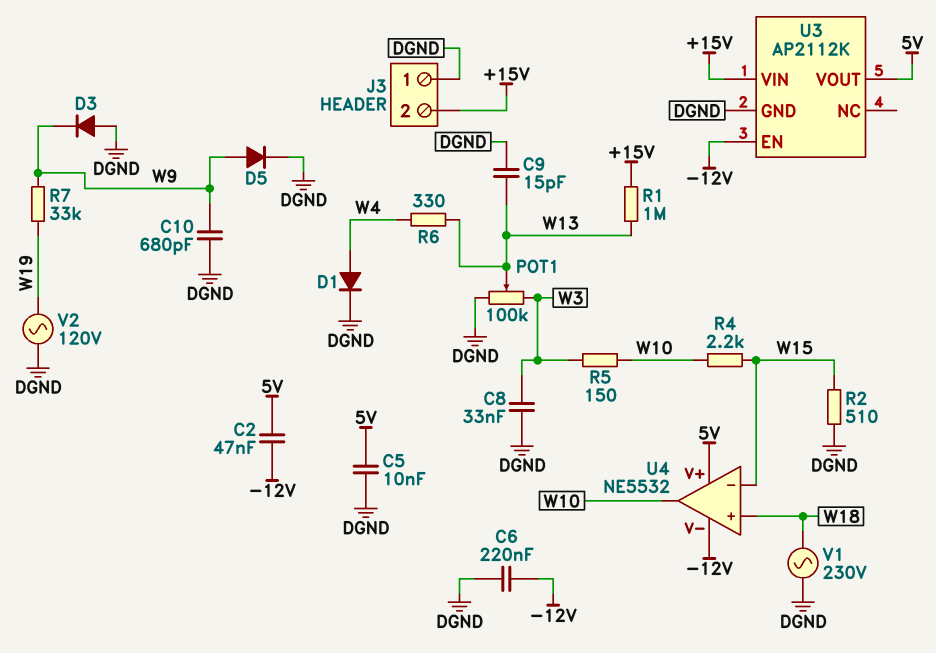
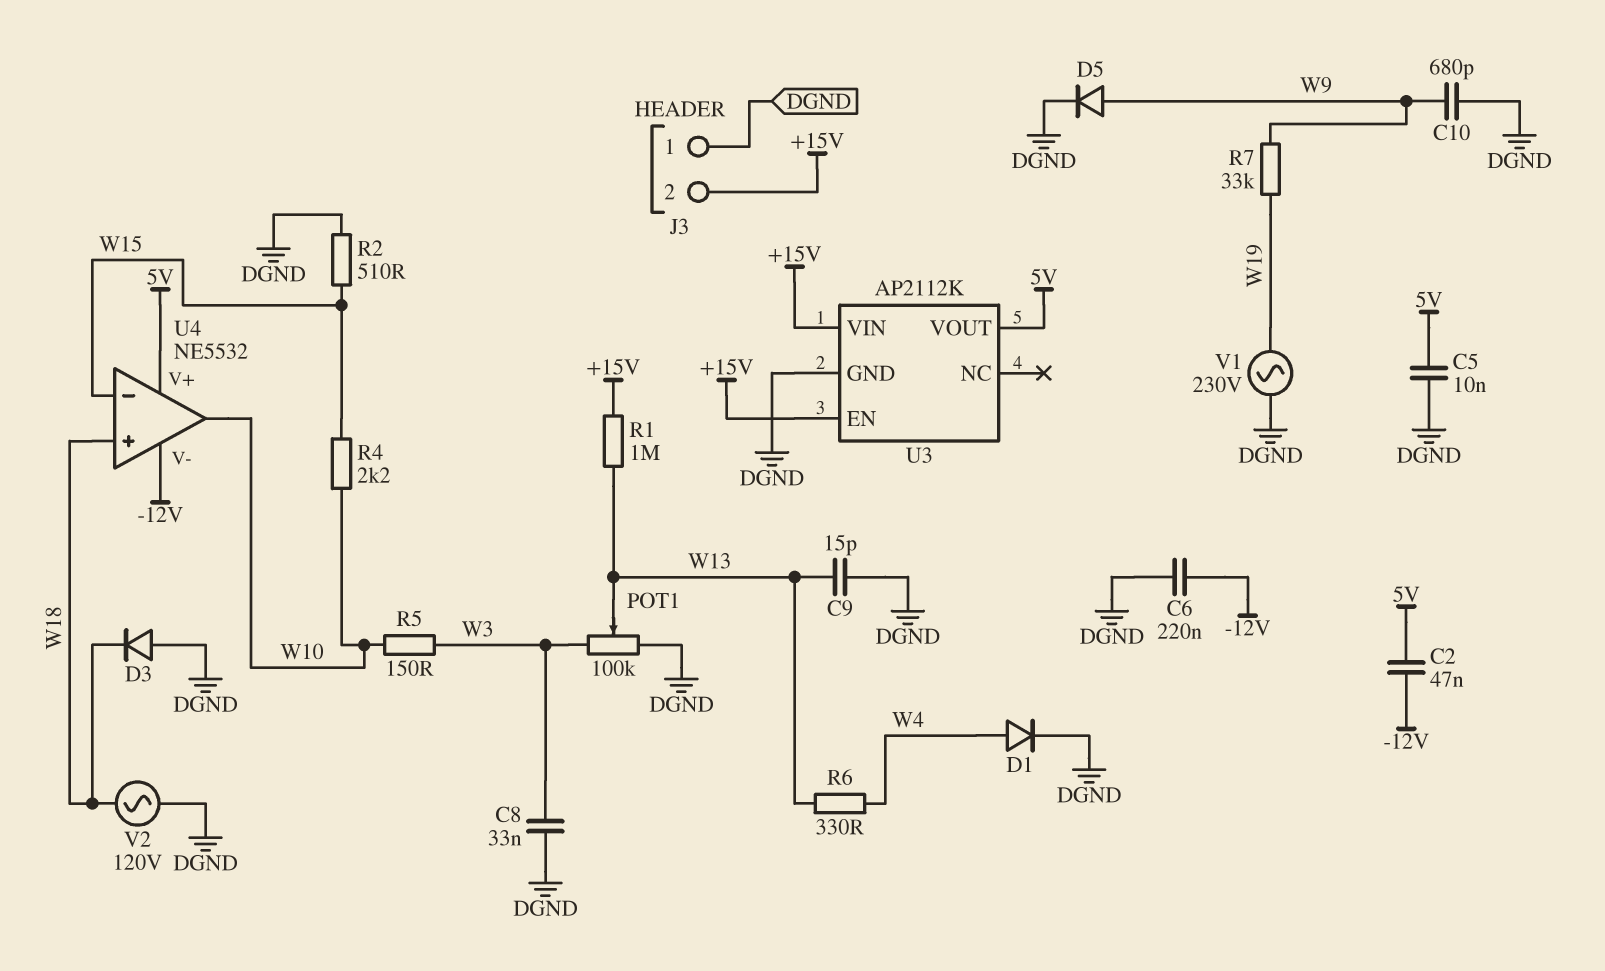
D3: diode (A DGND, K W9) -> diode (A DGND, K W18)
U3 pin EN: -12V -> +15V
V1: AC 230V (DGND, W18) -> AC 230V (DGND, W19)
V2: AC 120V (DGND, W19) -> AC 120V (DGND, W18)

